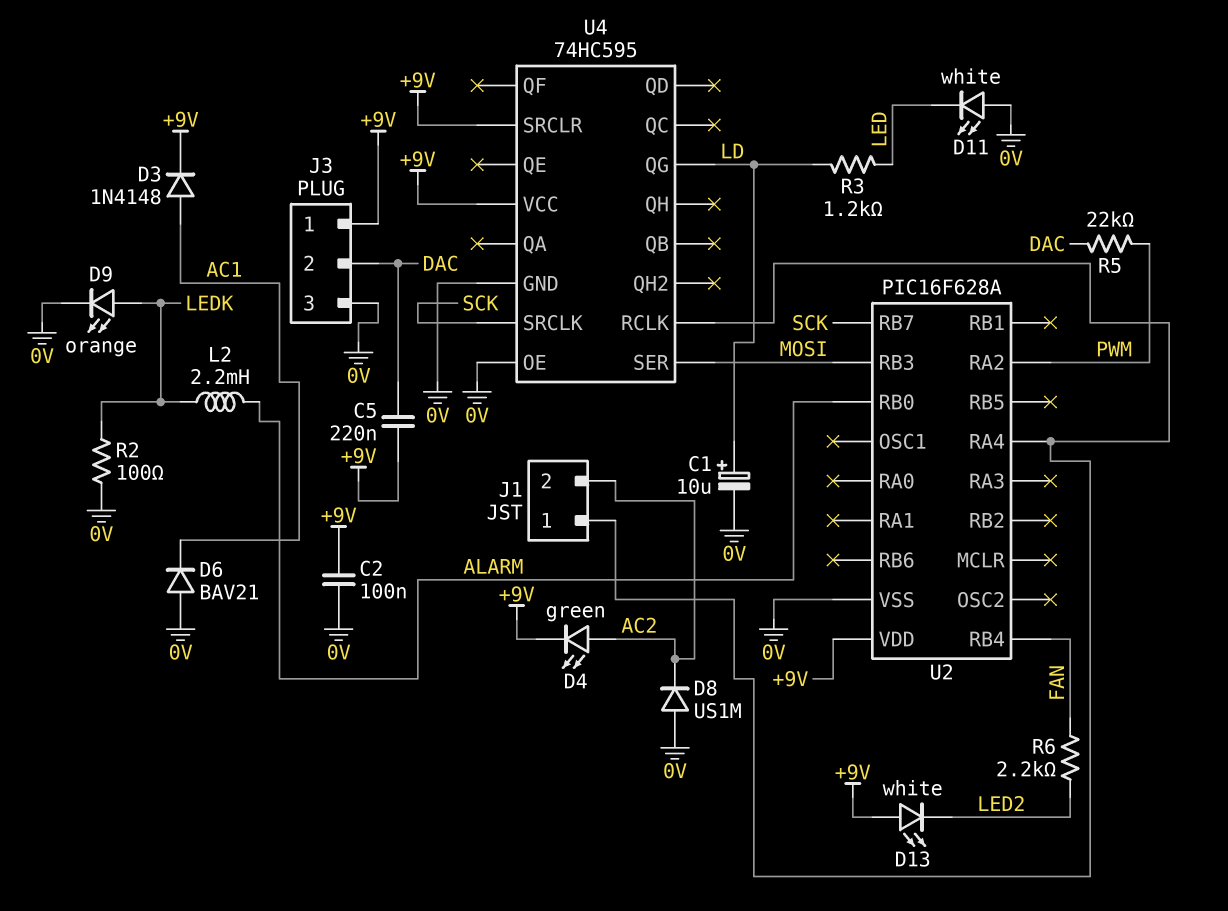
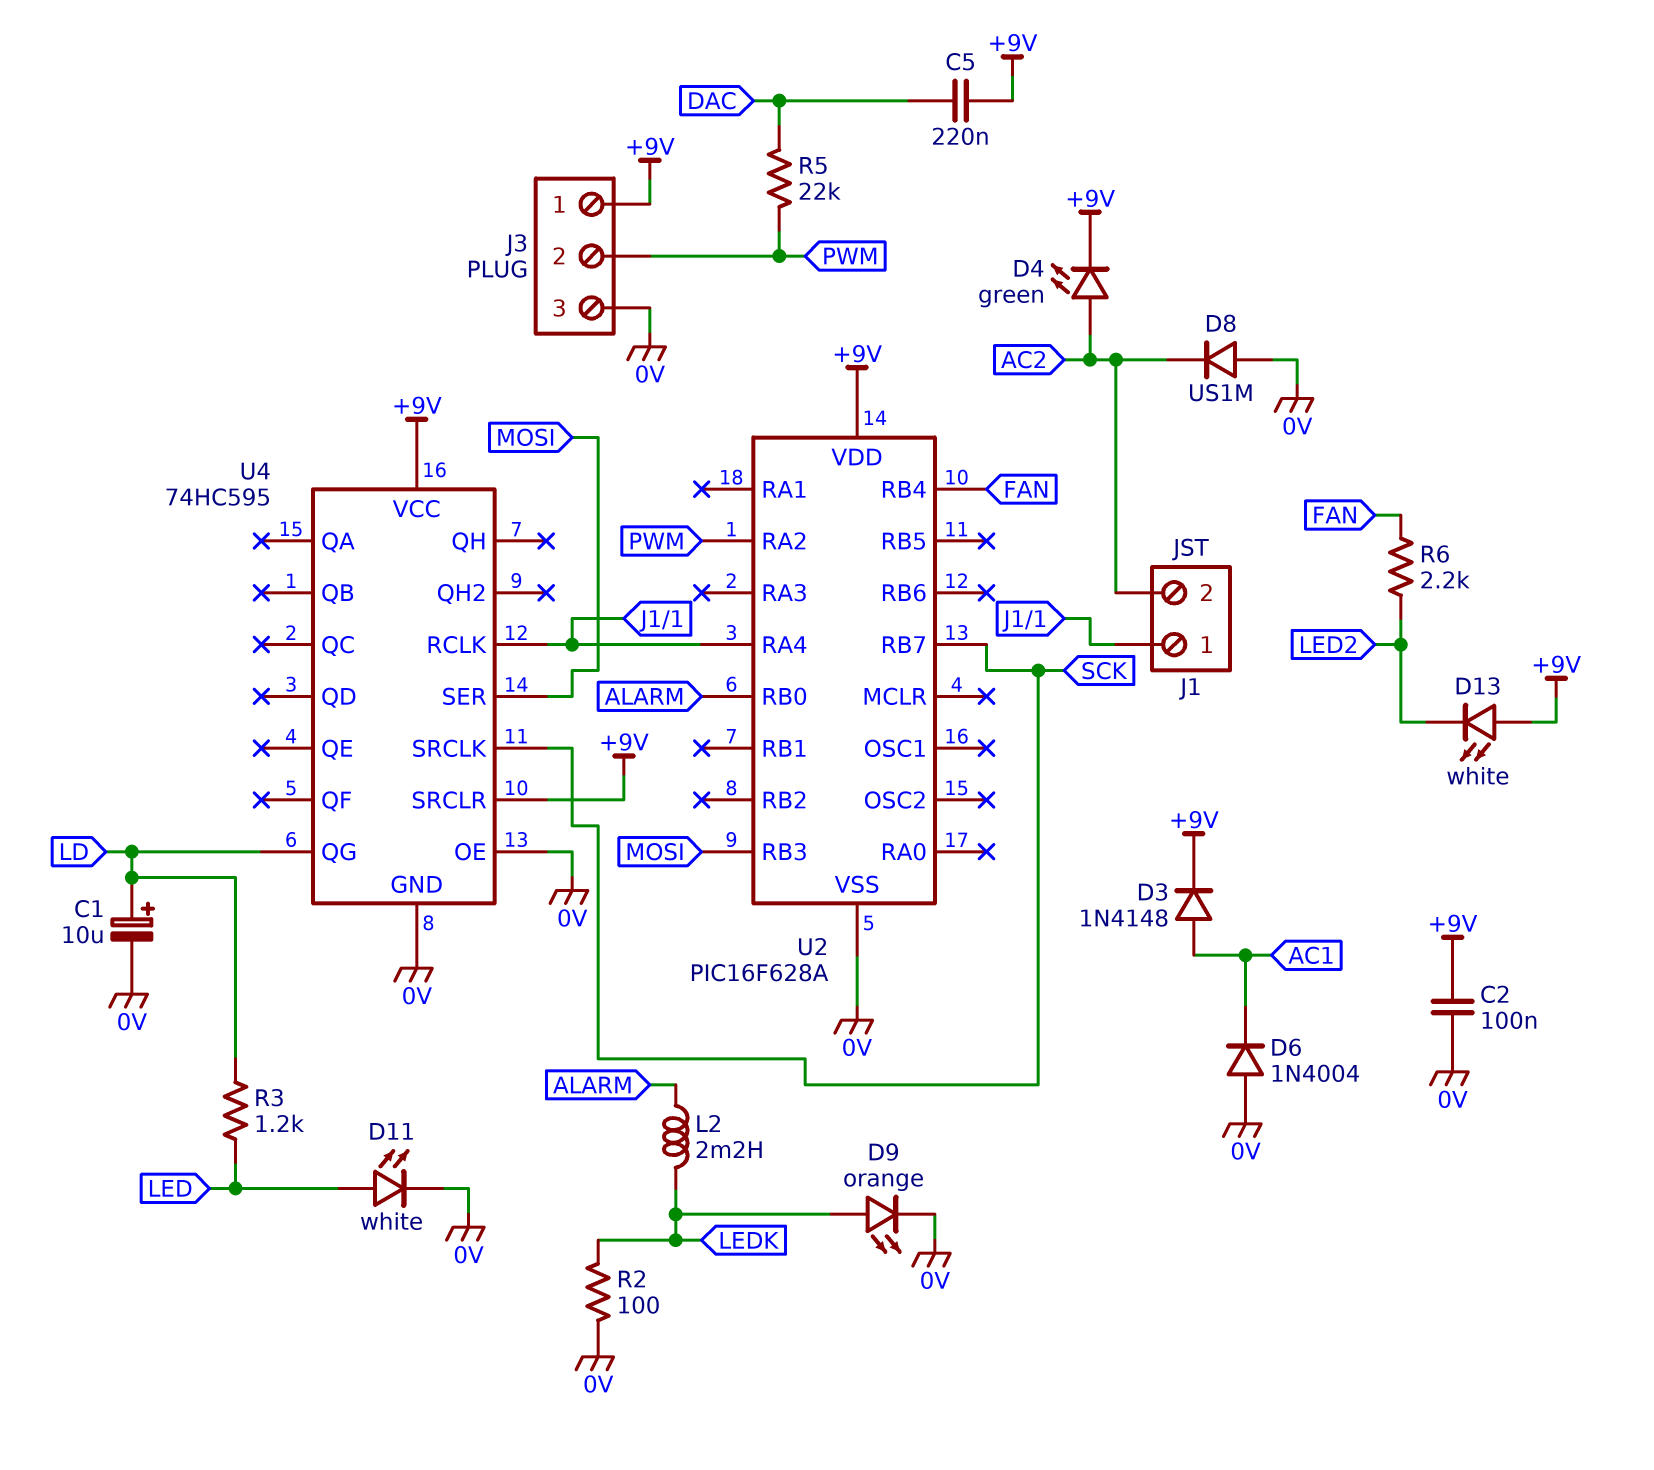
D6: diode BAV21 (A 0V, K AC1) -> diode 1N4004 (A 0V, K AC1)
D11: LED white (A 0V, K LED) -> LED white (A LED, K 0V)
J3 pin 2: DAC -> PWM

